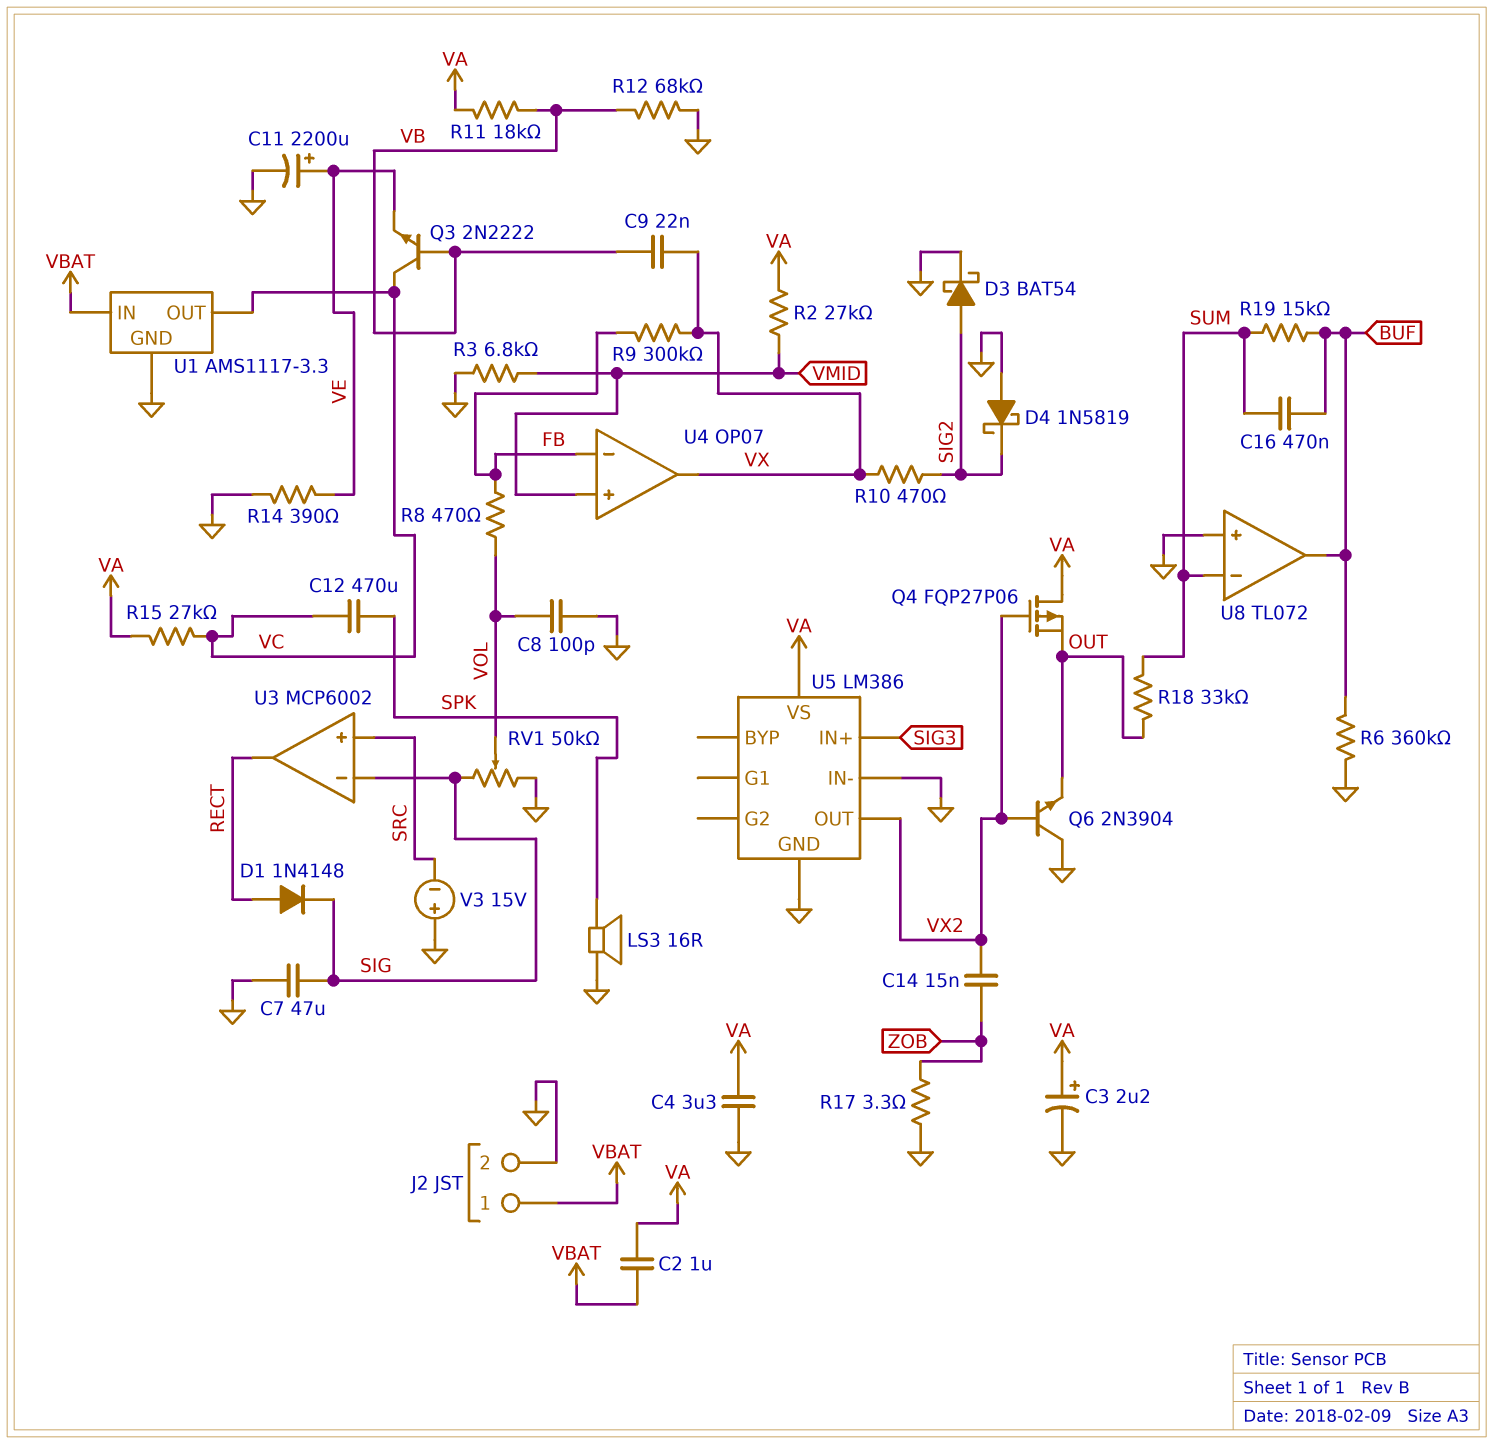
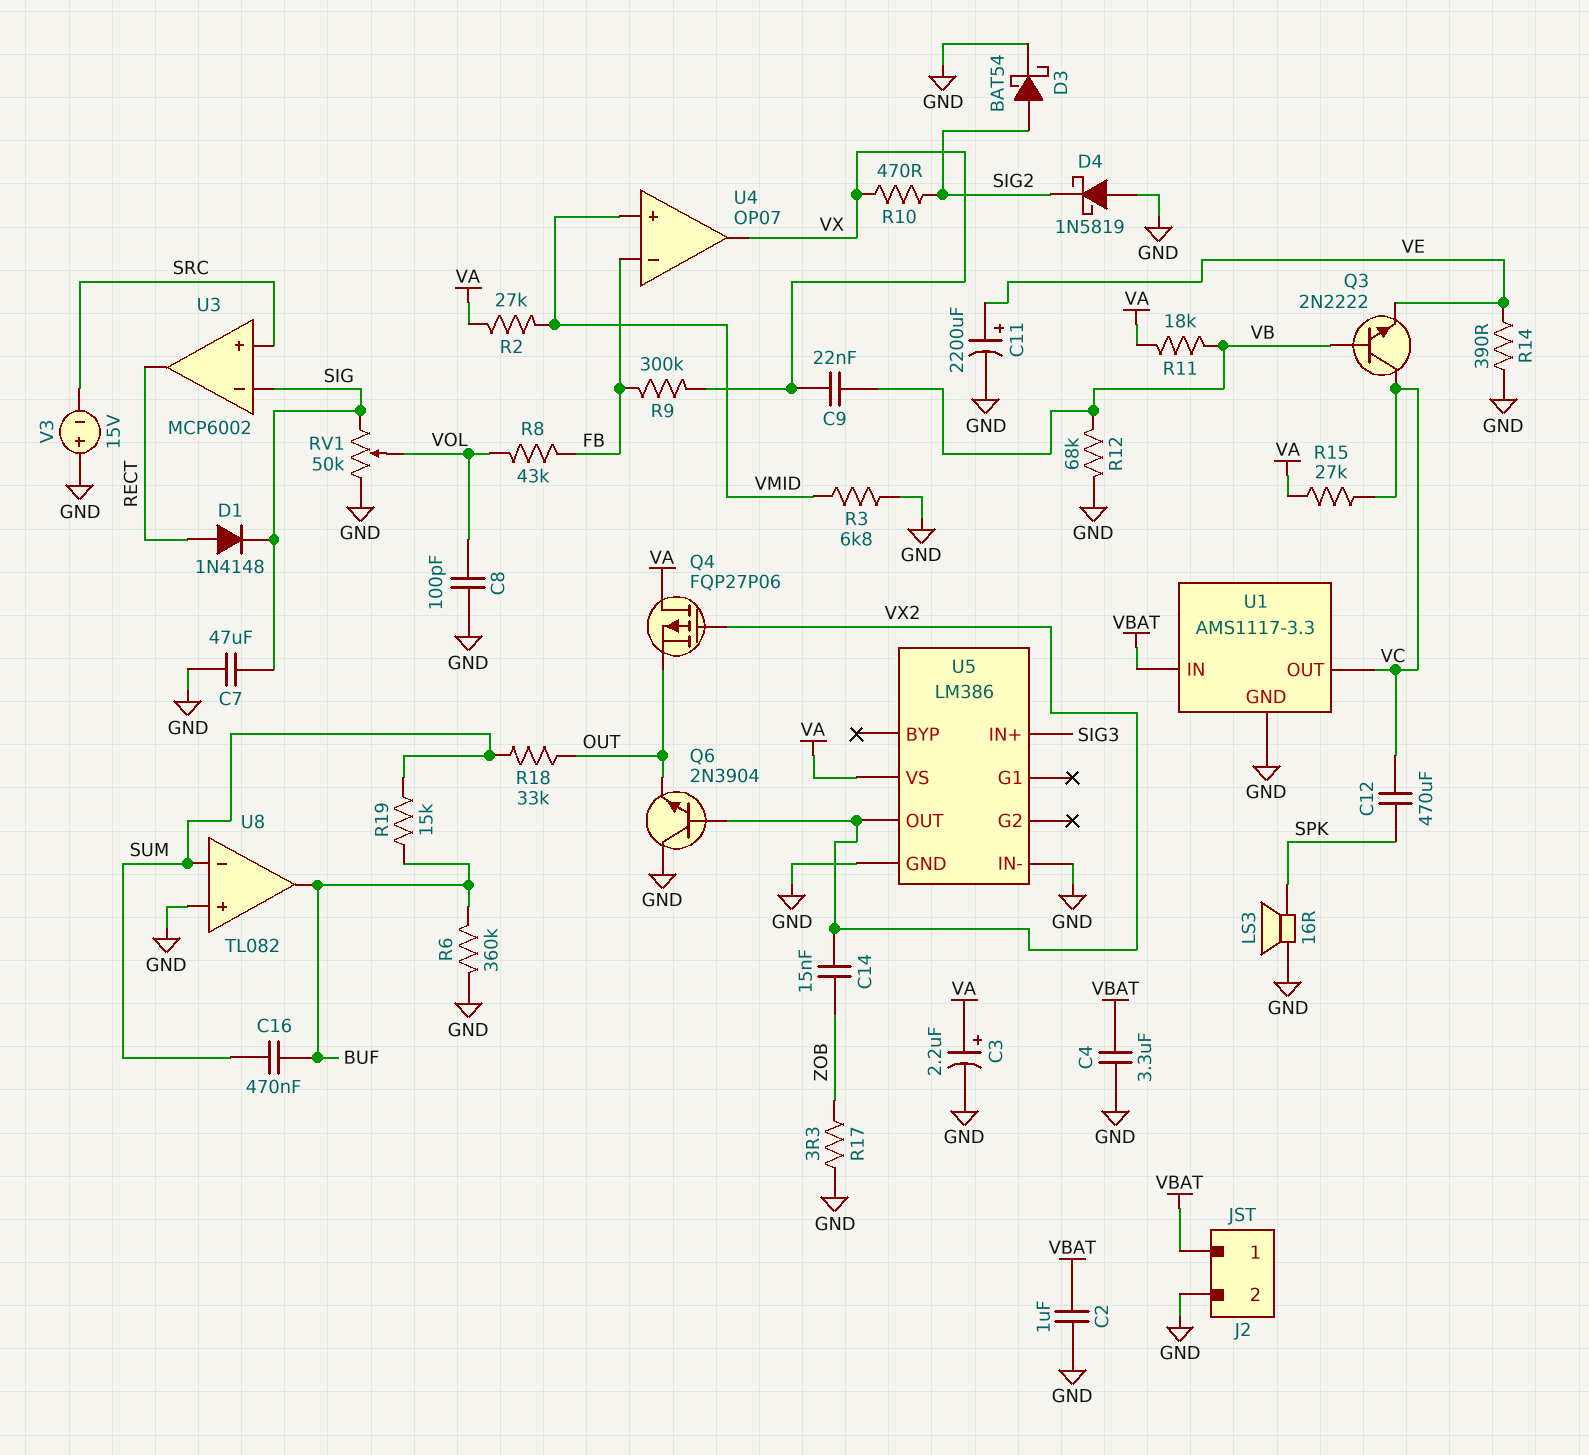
C2: 1uF (VA, VBAT) -> 1uF (GND, VBAT)
C4: 3.3uF (GND, VA) -> 3.3uF (GND, VBAT)
R8: 470 (FB, VOL) -> 43k (FB, VOL)
U8: TL072 -> TL082

